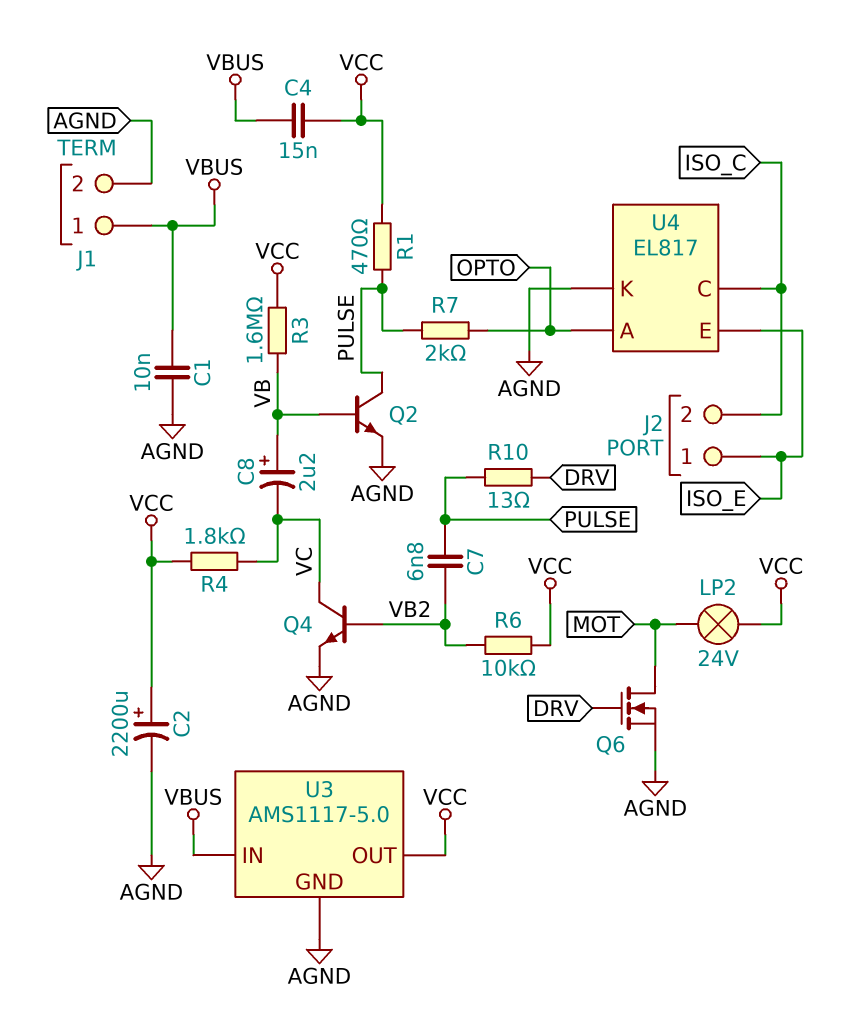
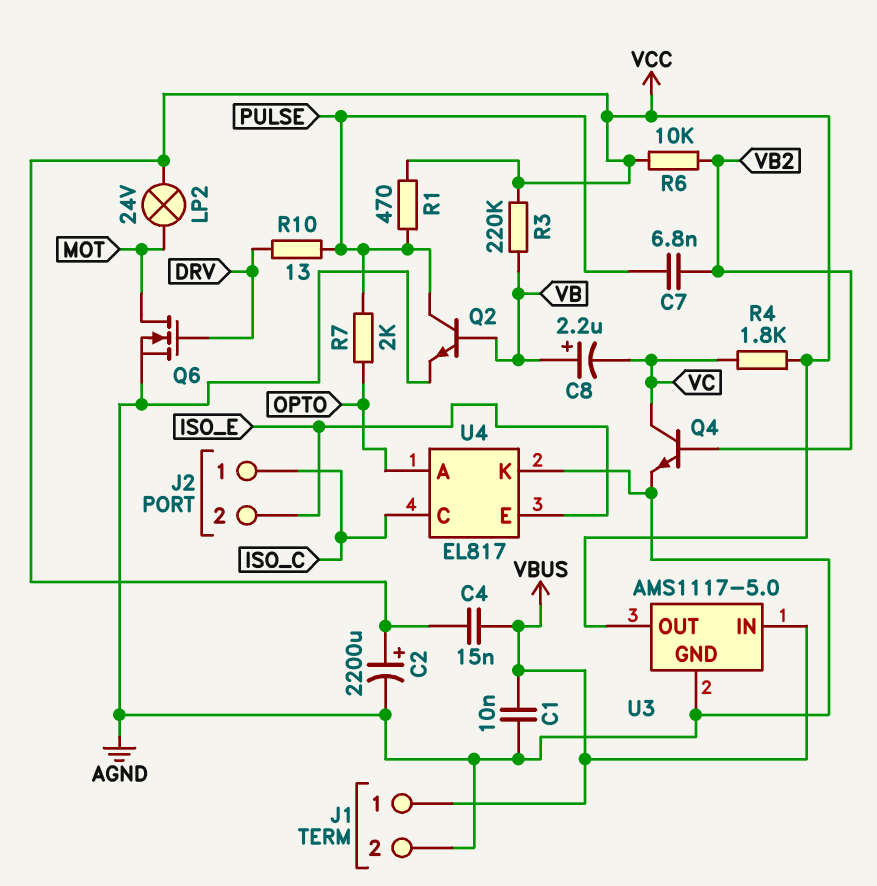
J2 pin 1: ISO_E -> ISO_C
J2 pin 2: ISO_C -> ISO_E
R3: 1.6M (VB, VCC) -> 220k (VB, VCC)

